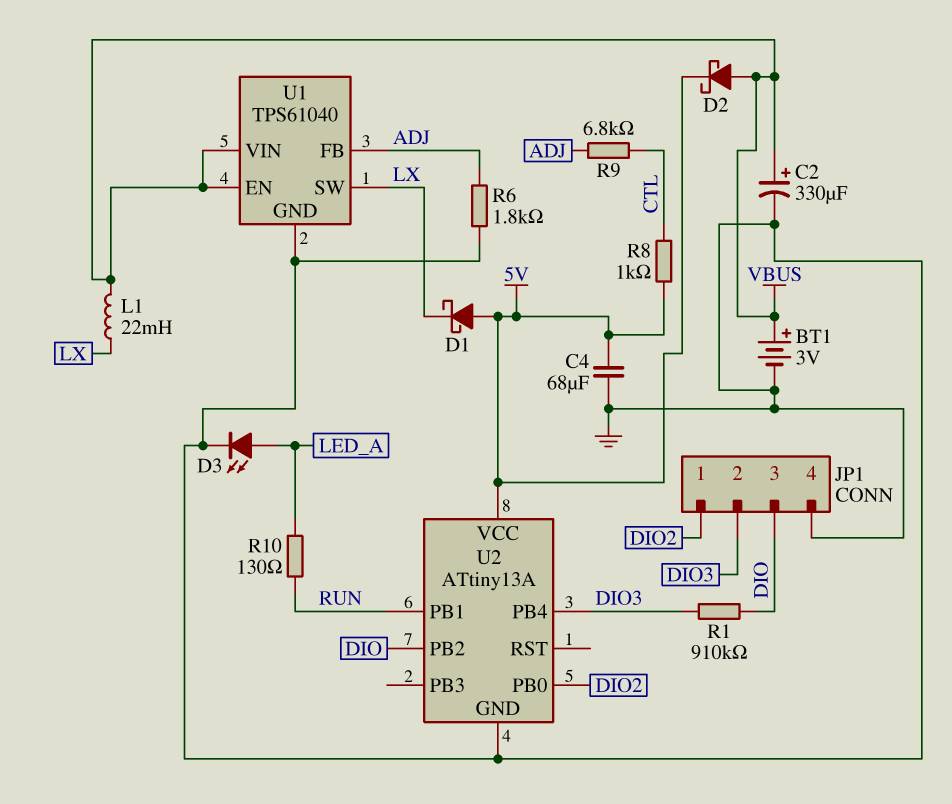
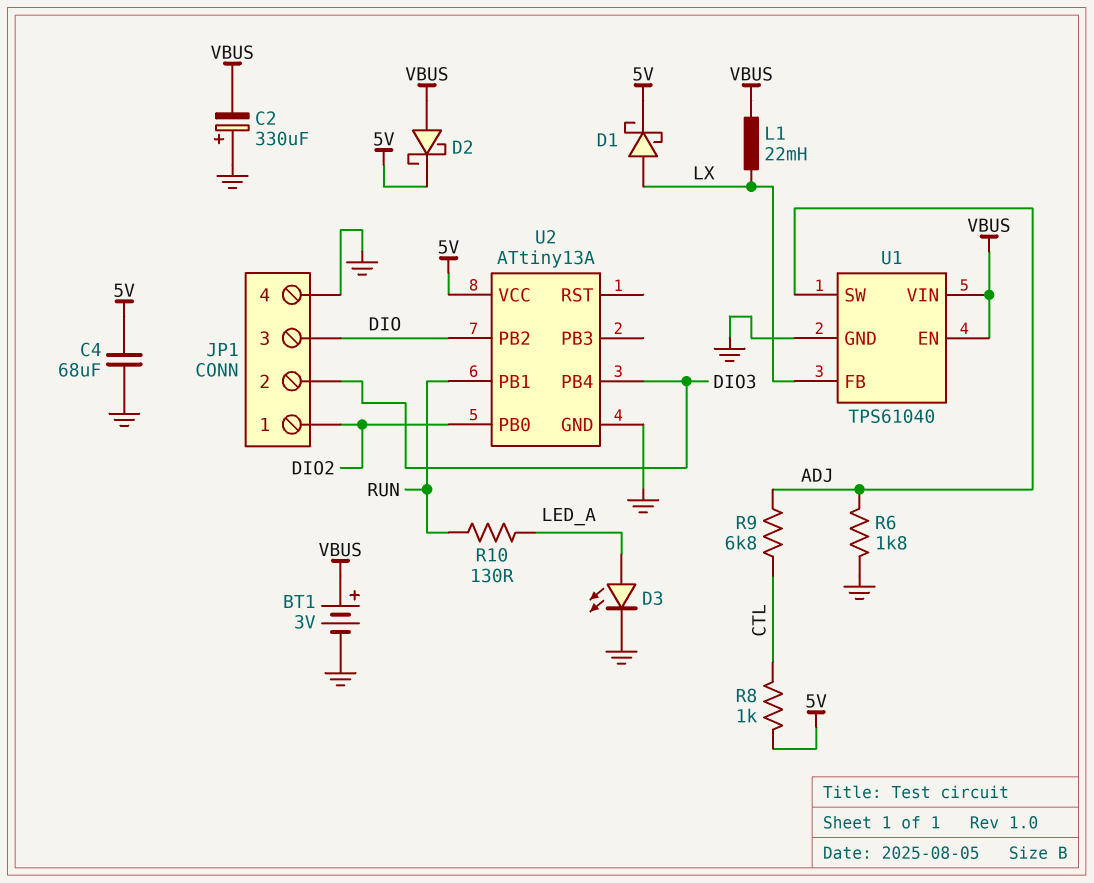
C2: 330uF (plus VBUS, minus GND) -> 330uF (plus GND, minus VBUS)
D1: schottky (A 5V, K LX) -> schottky (A LX, K 5V)
R1: 910k (DIO, DIO3) -> none
U1 pin FB: ADJ -> LX
U1 pin SW: LX -> ADJ

